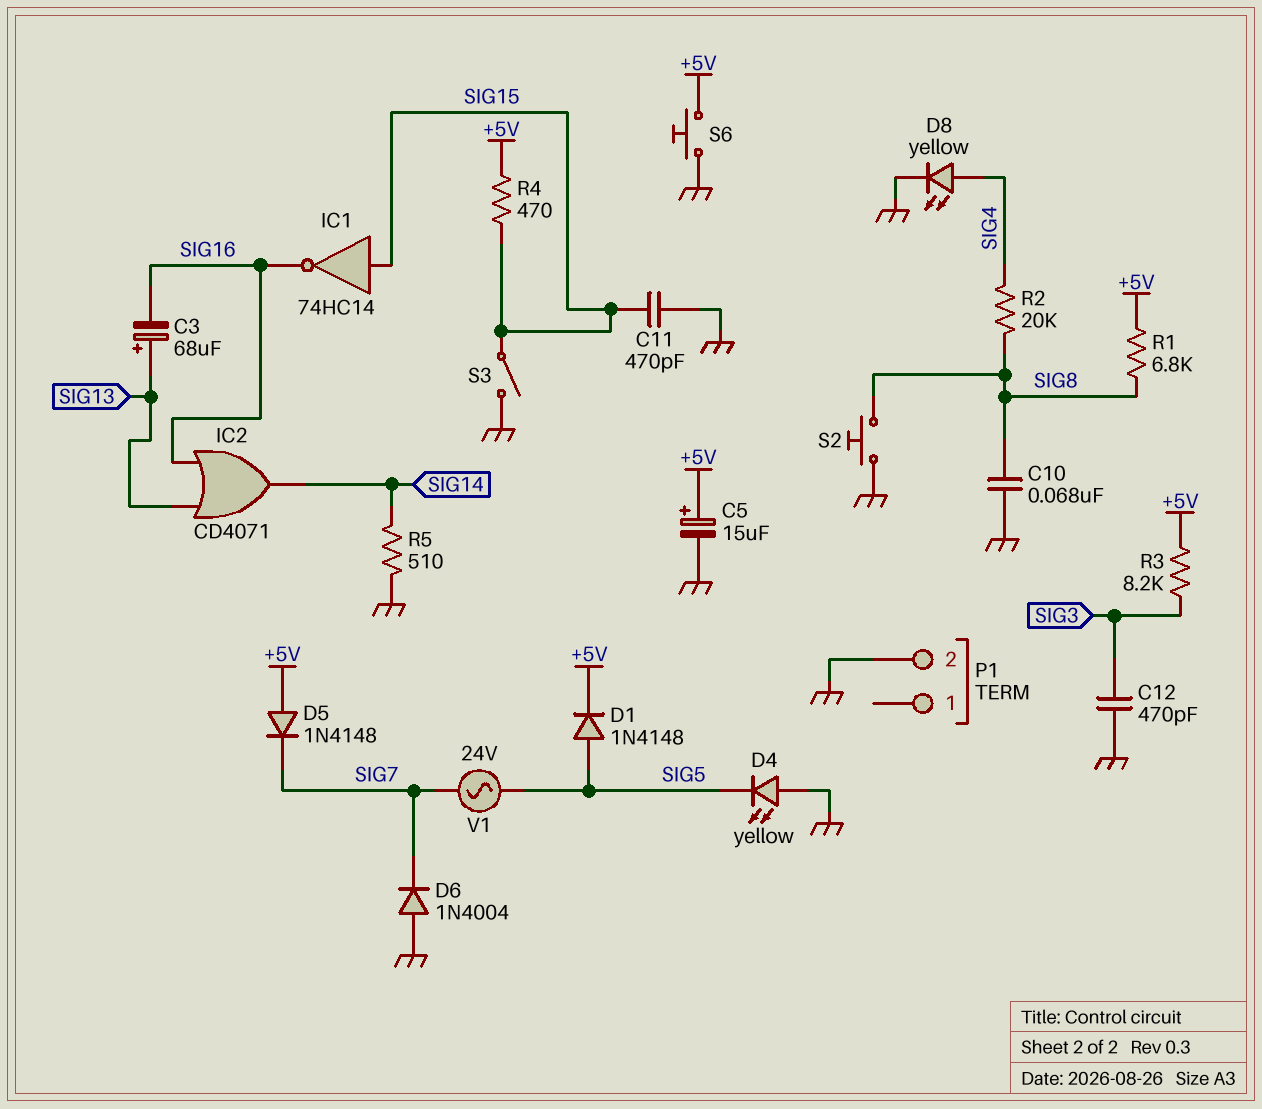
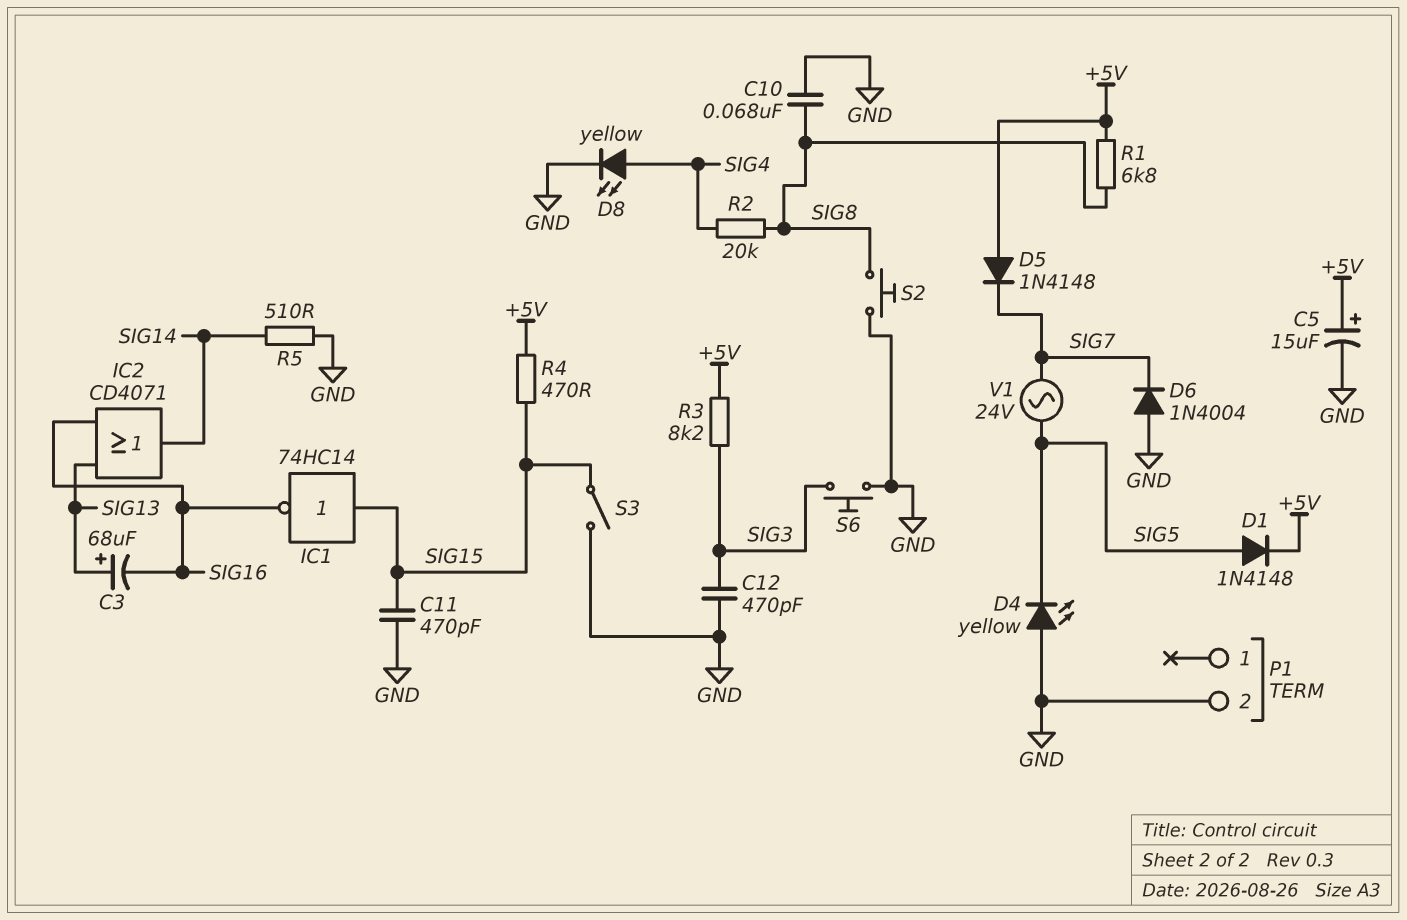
S6: button (+5V, GND) -> button (GND, SIG3)

